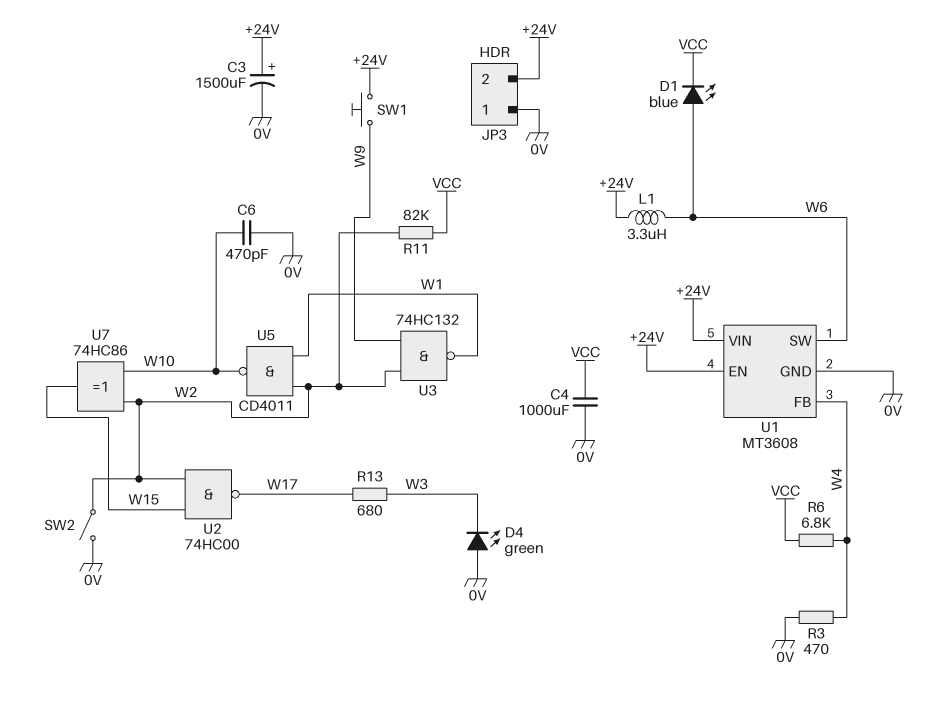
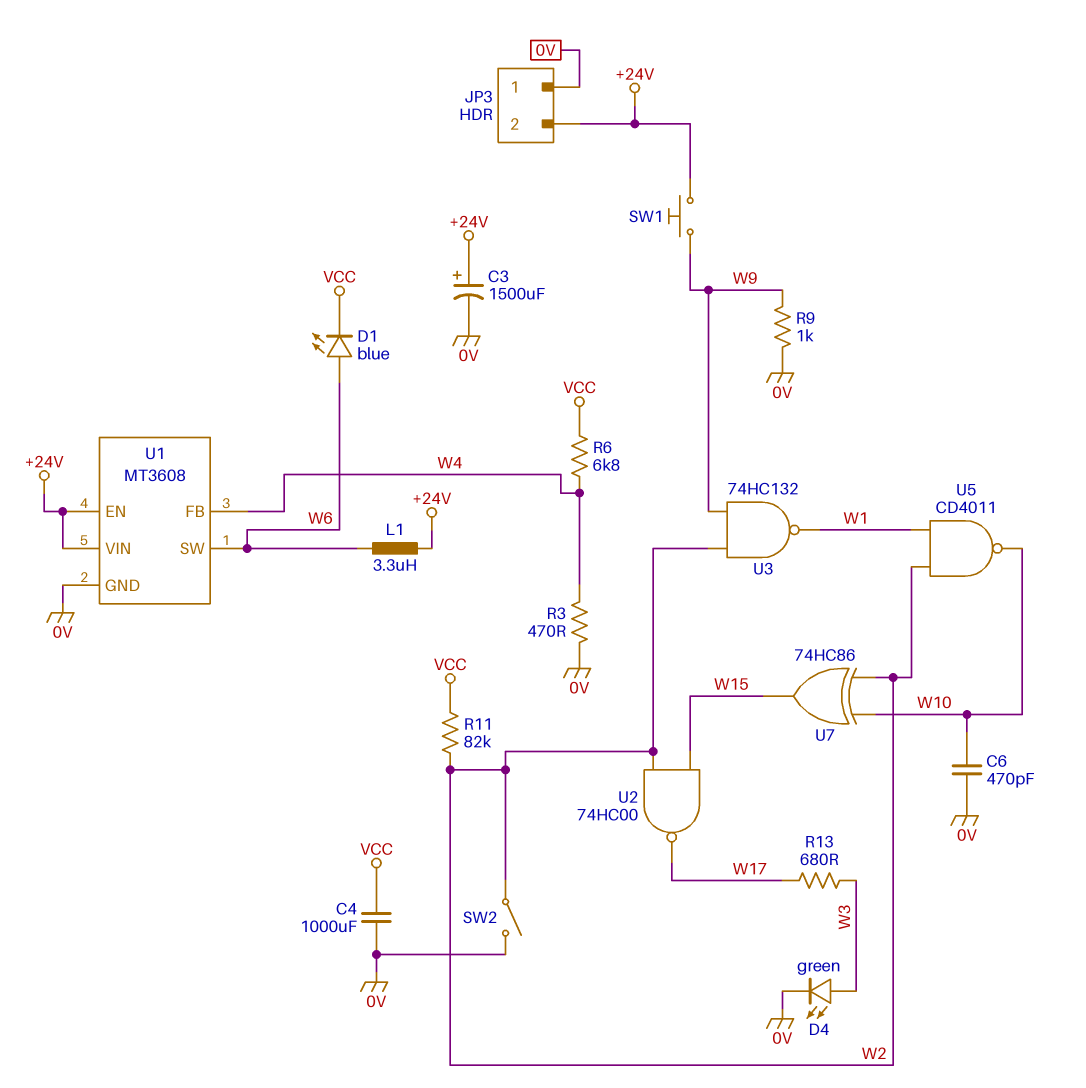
D4: LED green (A 0V, K W3) -> LED green (A W3, K 0V)
R9: none -> 1k (0V, W9)

